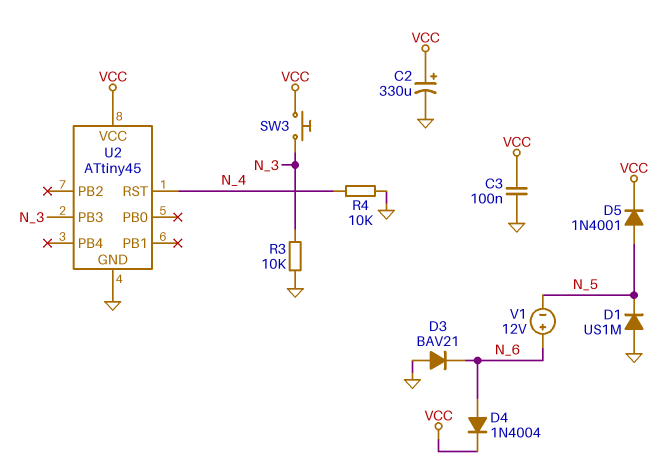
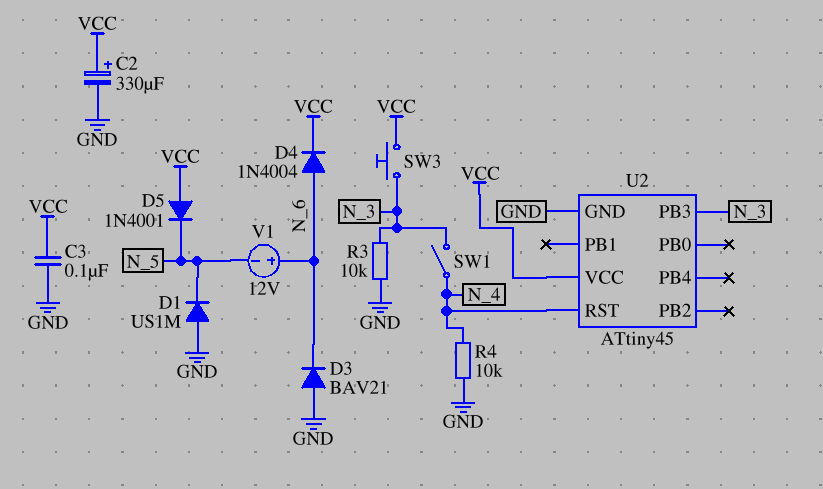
D5: diode 1N4001 (A N_5, K VCC) -> diode 1N4001 (A VCC, K N_5)
SW1: none -> switch (N_3, N_4)

